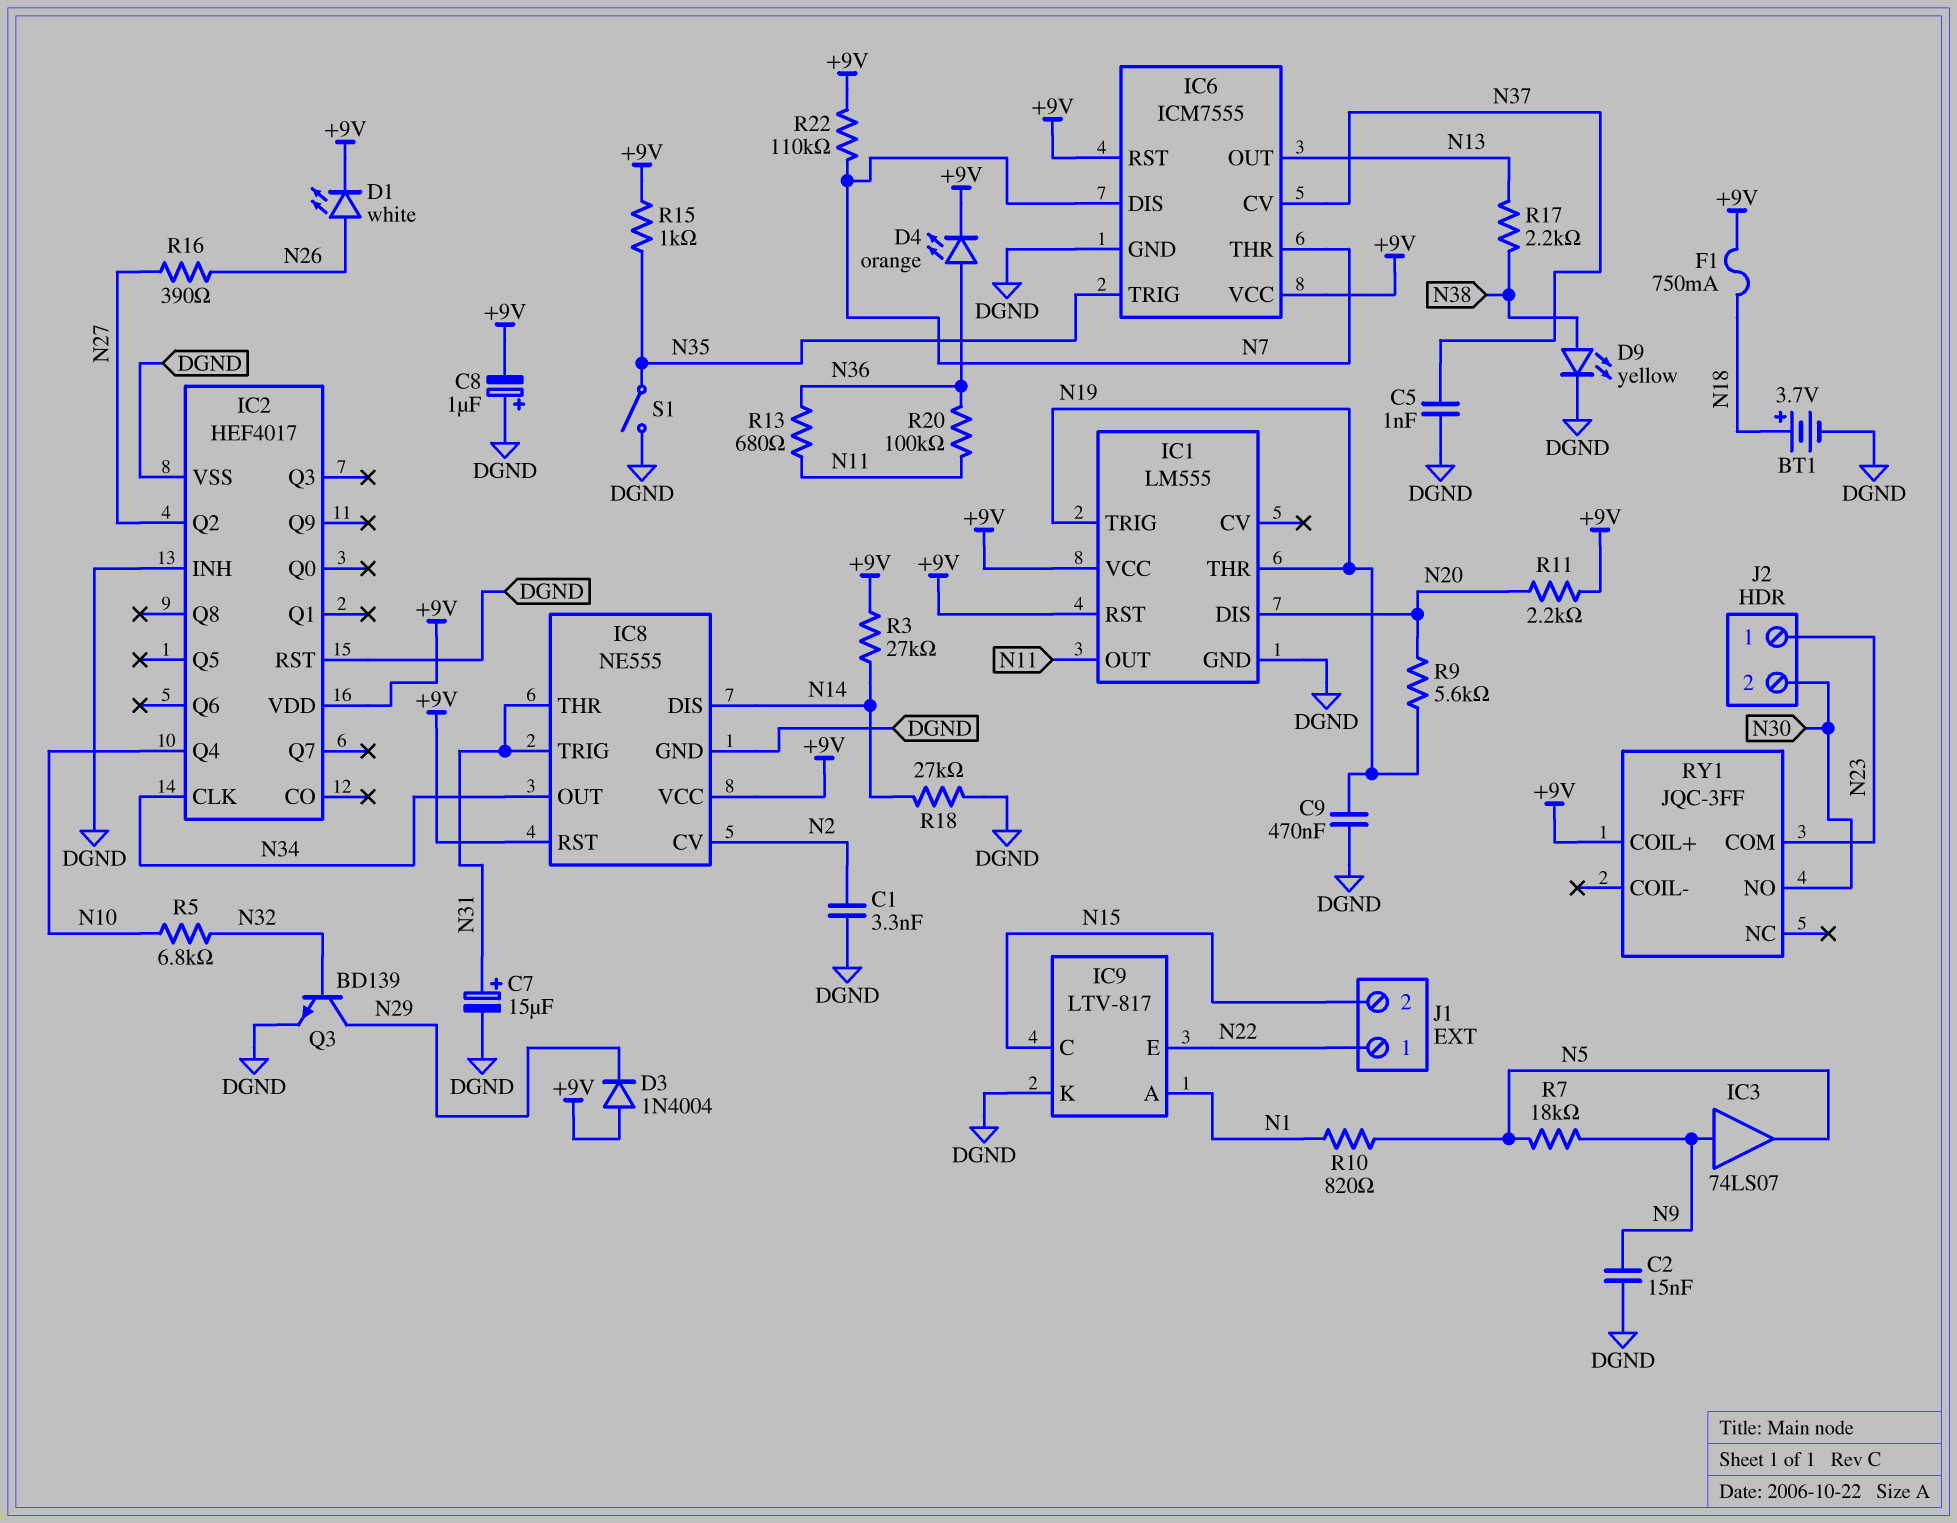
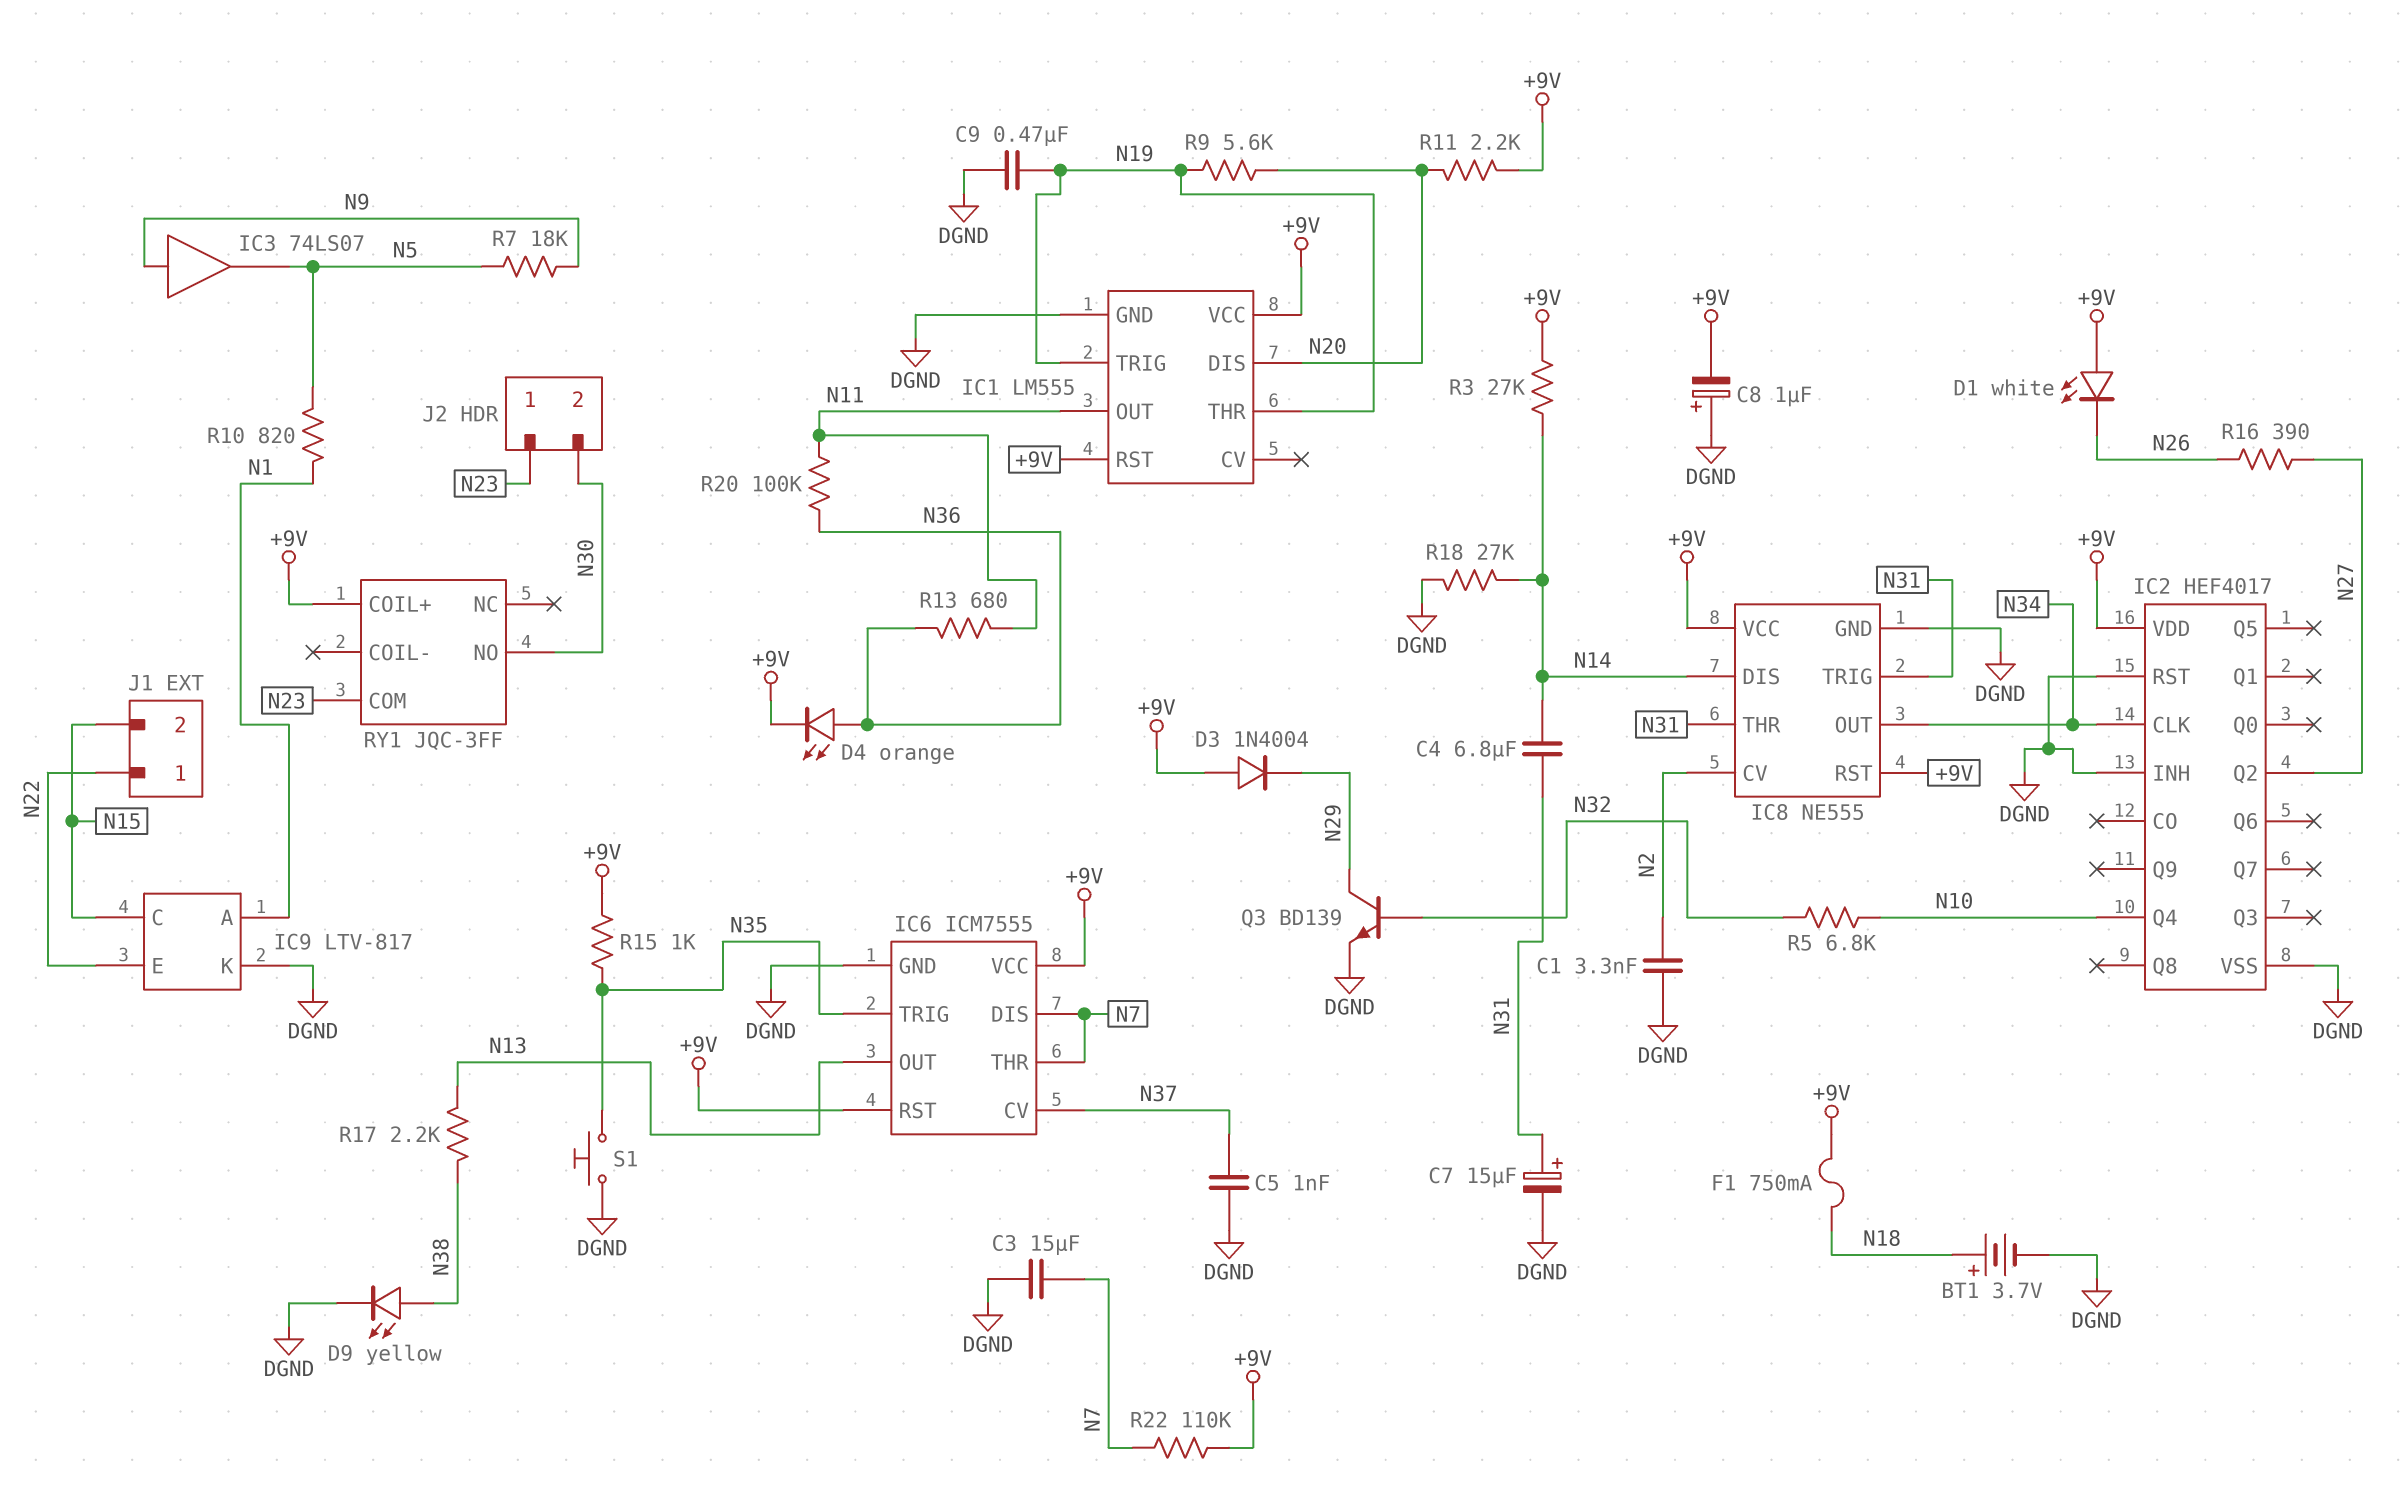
C2: 15nF (DGND, N9) -> none
C3: none -> 15uF (DGND, N7)
C4: none -> 6.8uF (N14, N31)
D1: LED white (A N26, K +9V) -> LED white (A +9V, K N26)
S1: switch (DGND, N35) -> button (DGND, N35)

